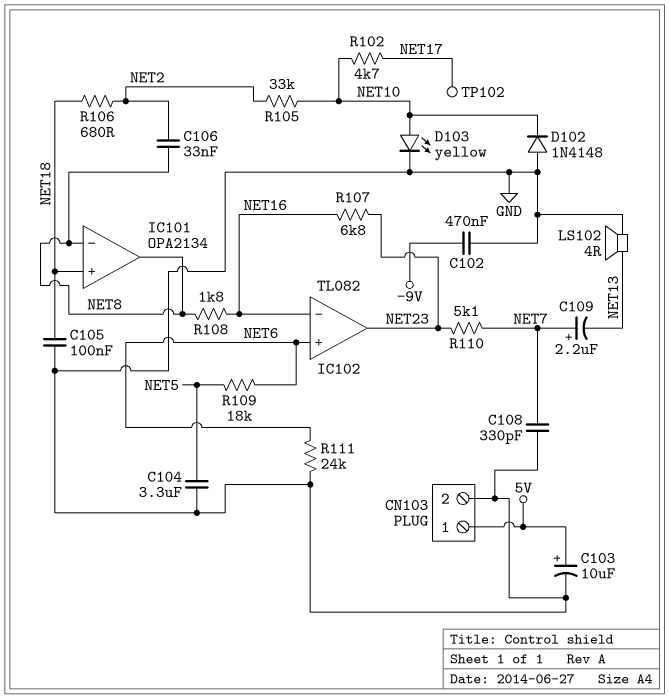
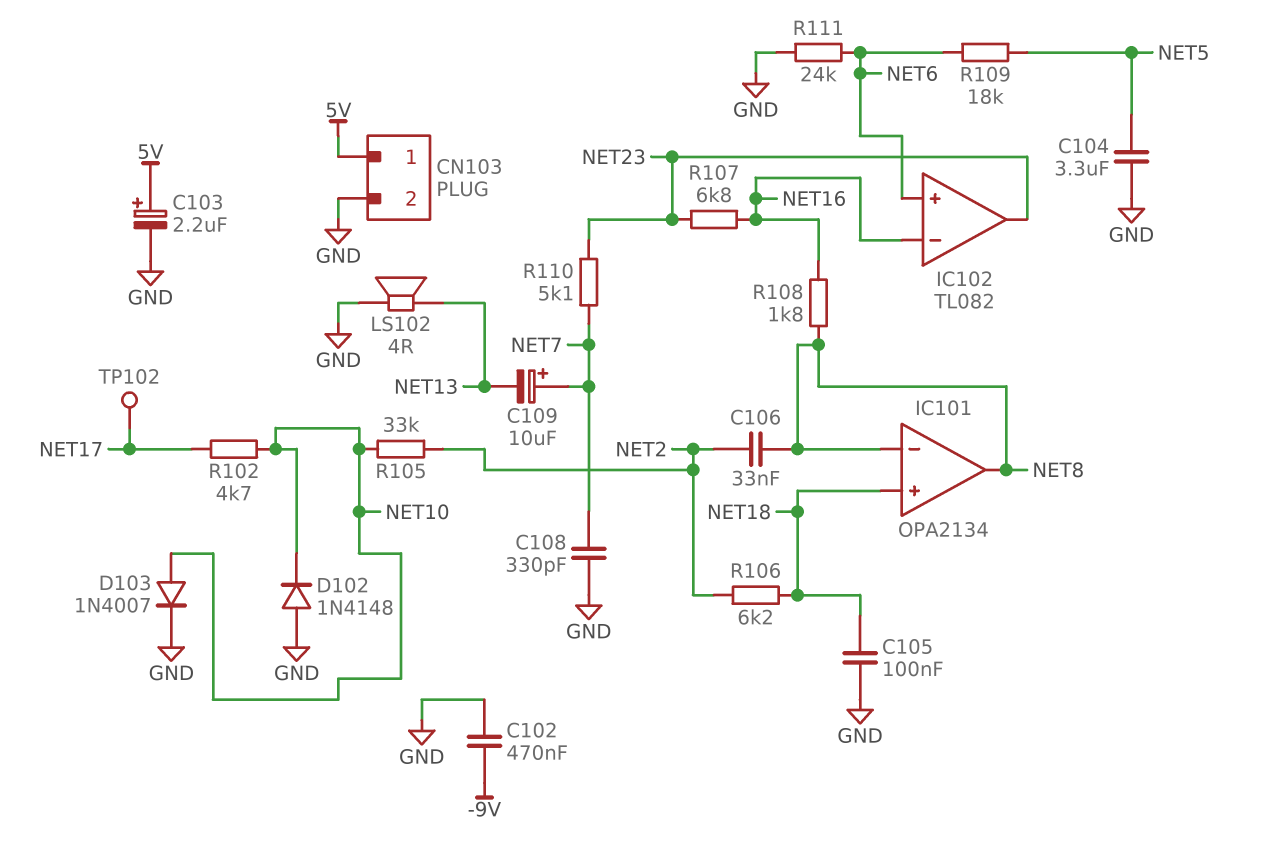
C103: 10uF (plus 5V, minus GND) -> 2.2uF (plus 5V, minus GND)
C109: 2.2uF (plus NET7, minus NET13) -> 10uF (plus NET7, minus NET13)
D103: LED yellow (A NET10, K GND) -> diode 1N4007 (A NET10, K GND)
R106: 680 (NET2, NET18) -> 6.2k (NET2, NET18)

